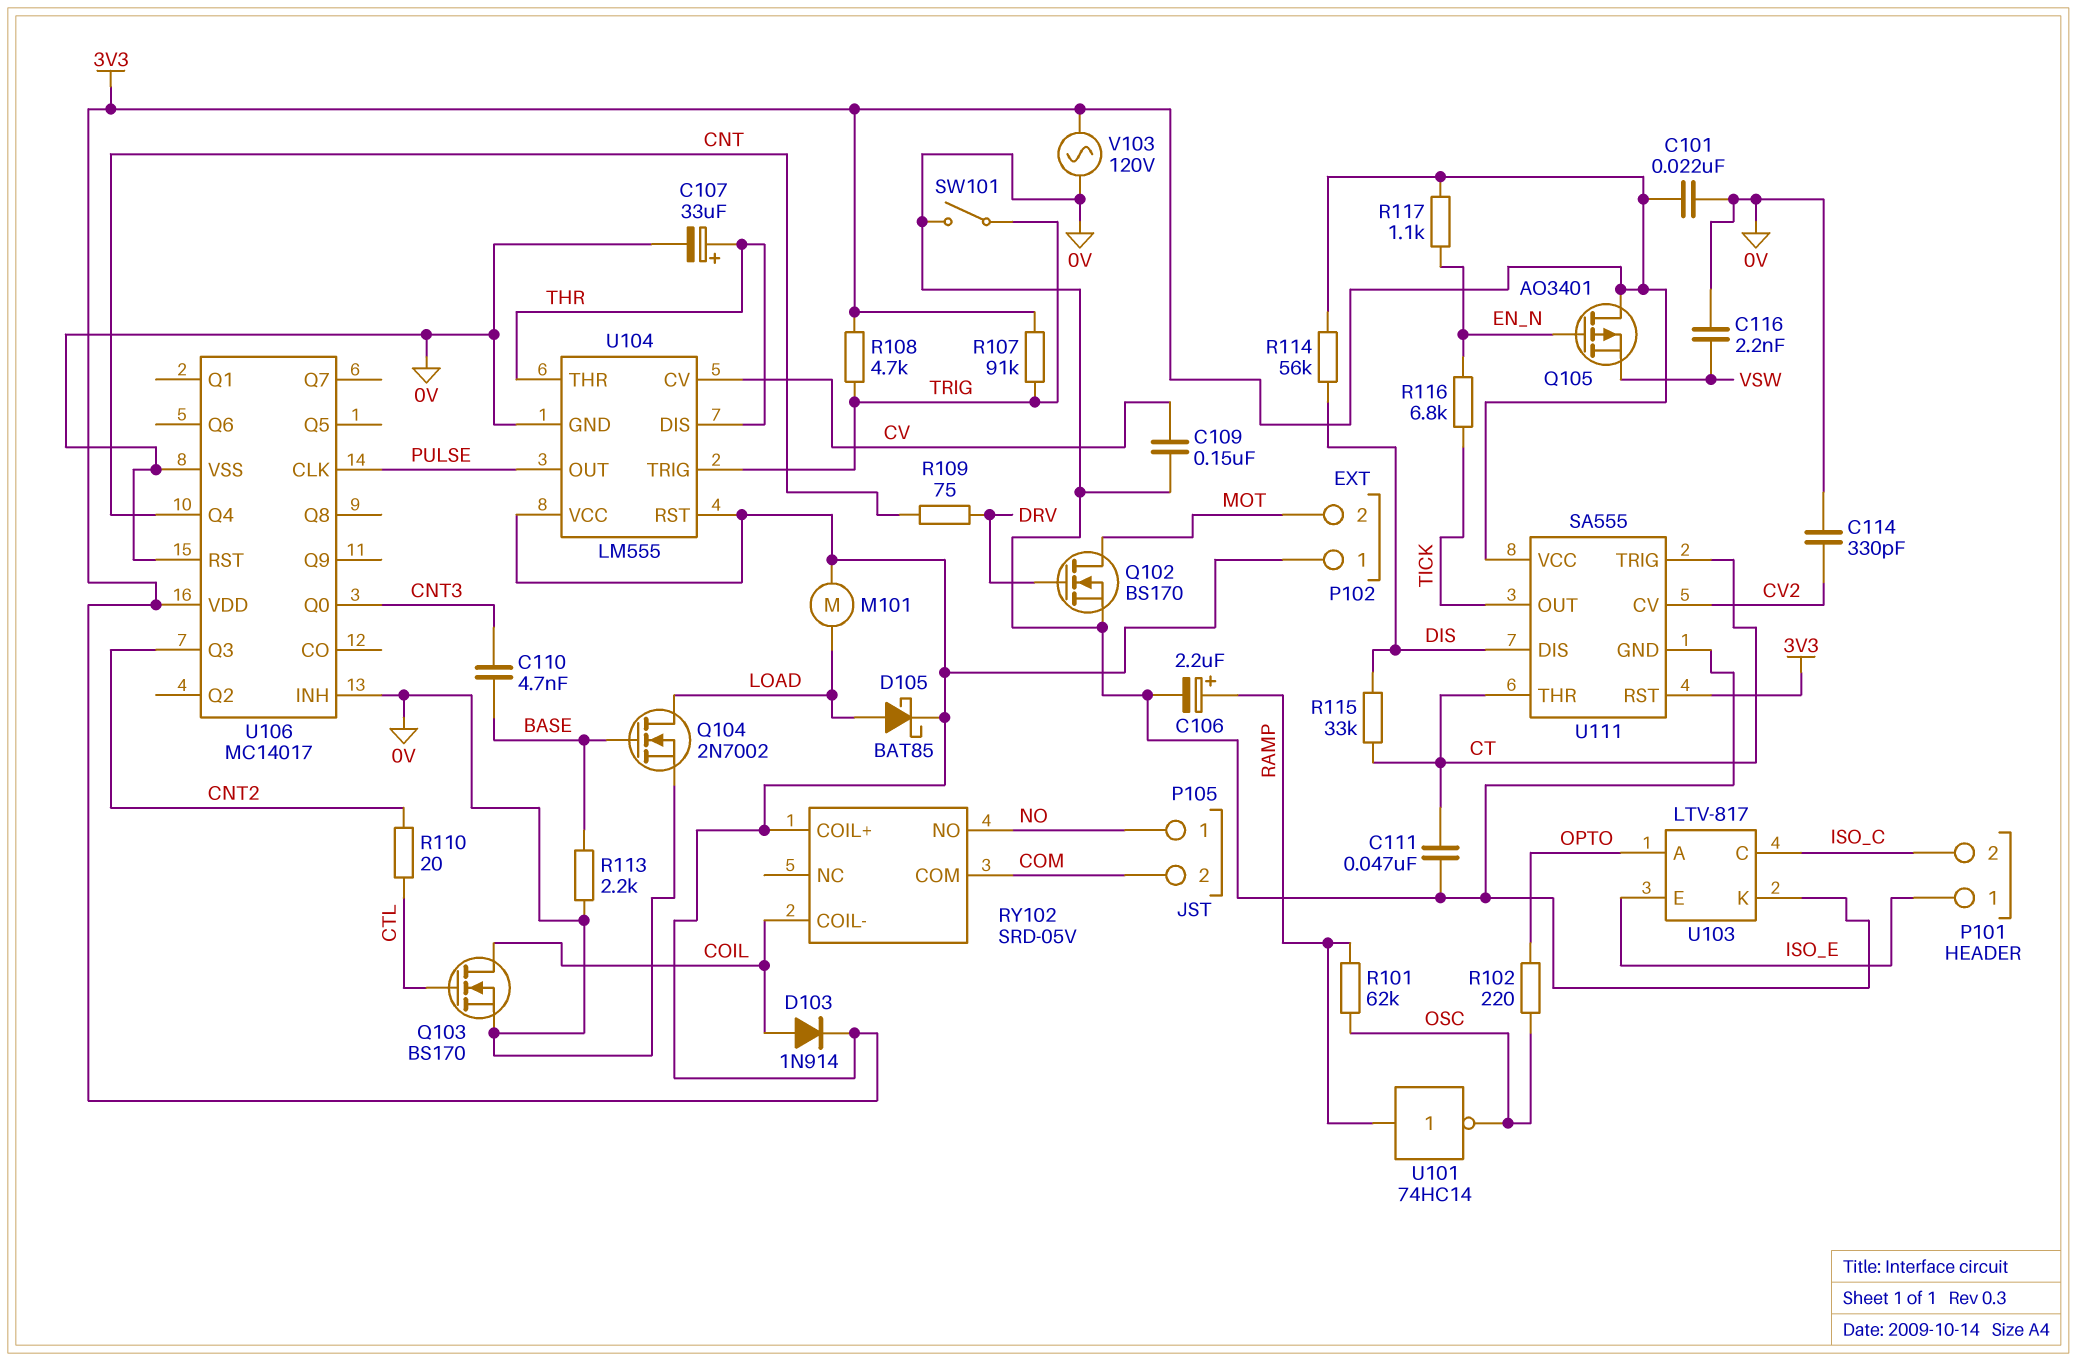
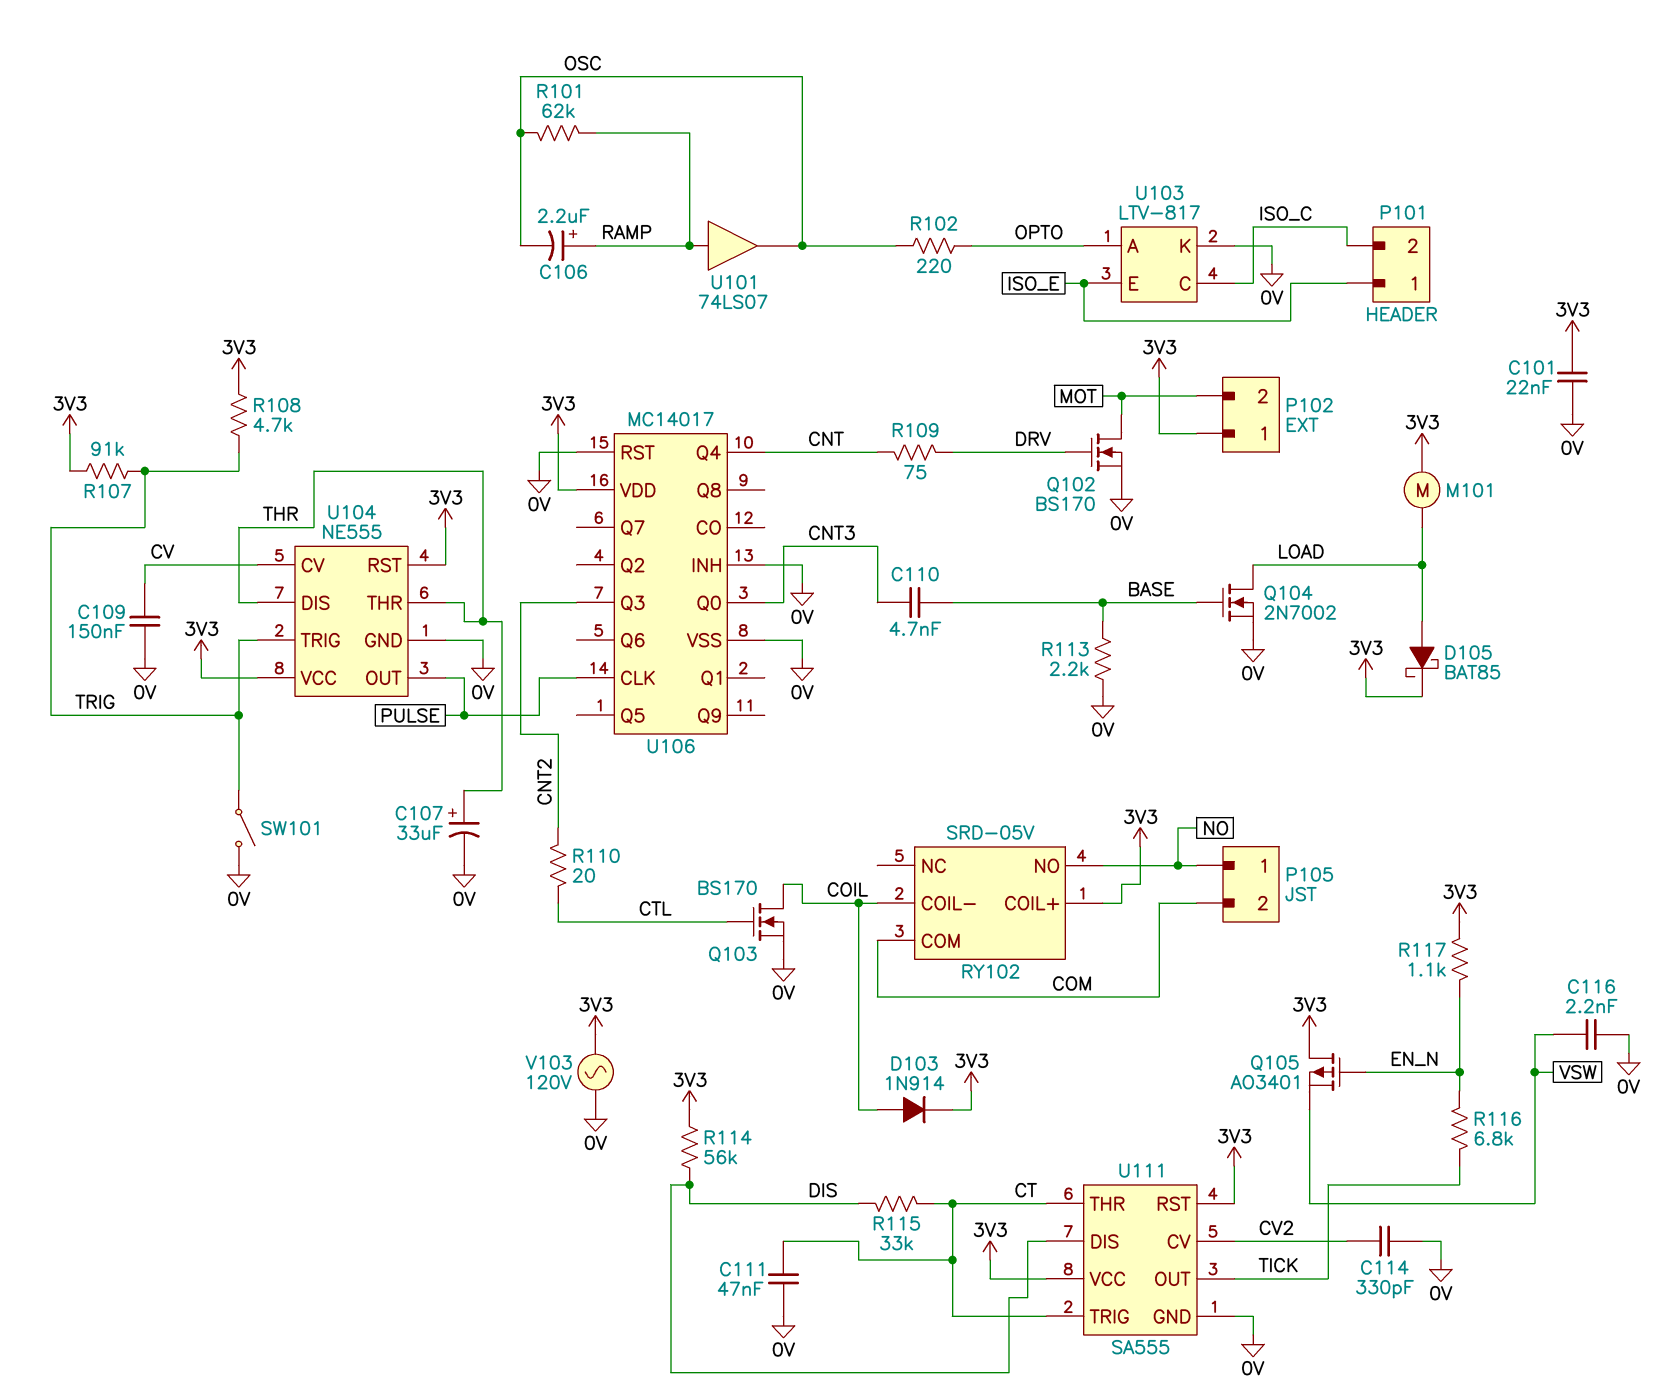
C106: 2.2uF (plus RAMP, minus 0V) -> 2.2uF (plus RAMP, minus OSC)
U101: NOT 74HC14 (in RAMP, out OSC) -> buffer 74LS07 (in RAMP, out OSC)
U104: LM555 -> NE555

